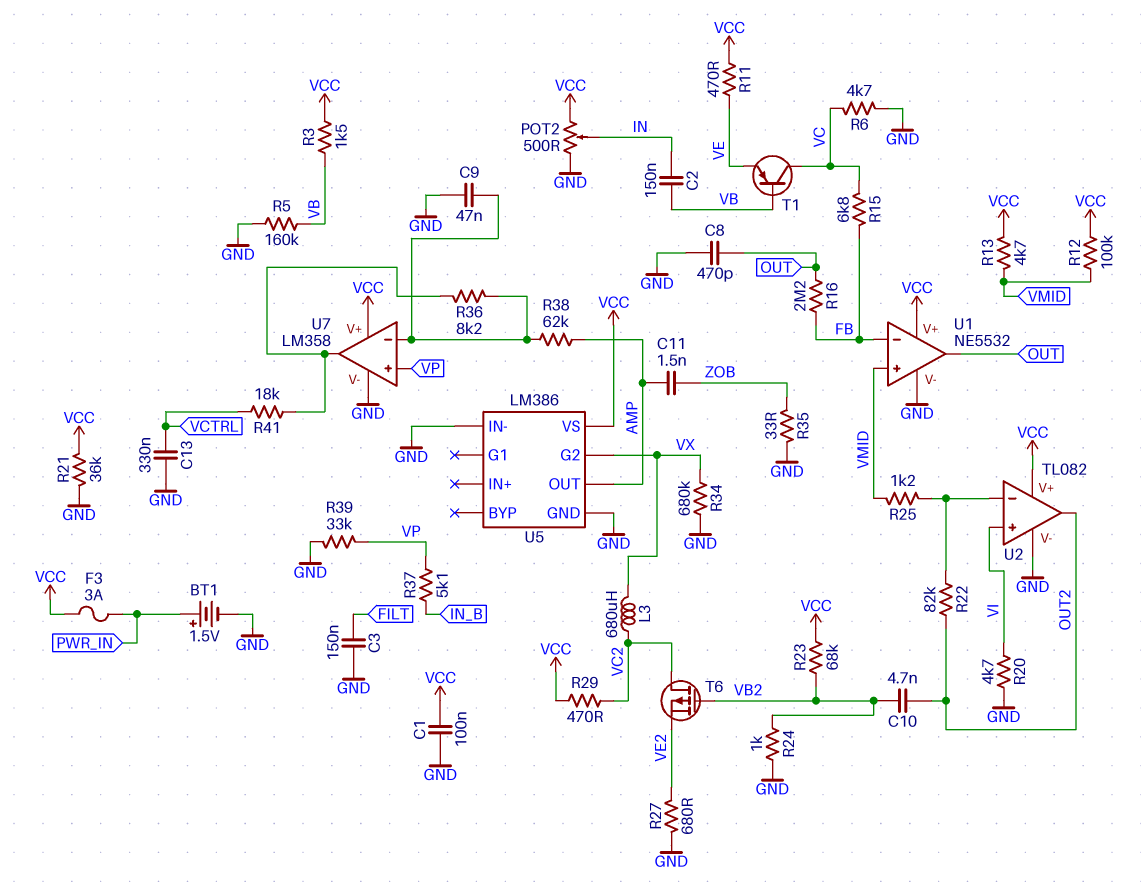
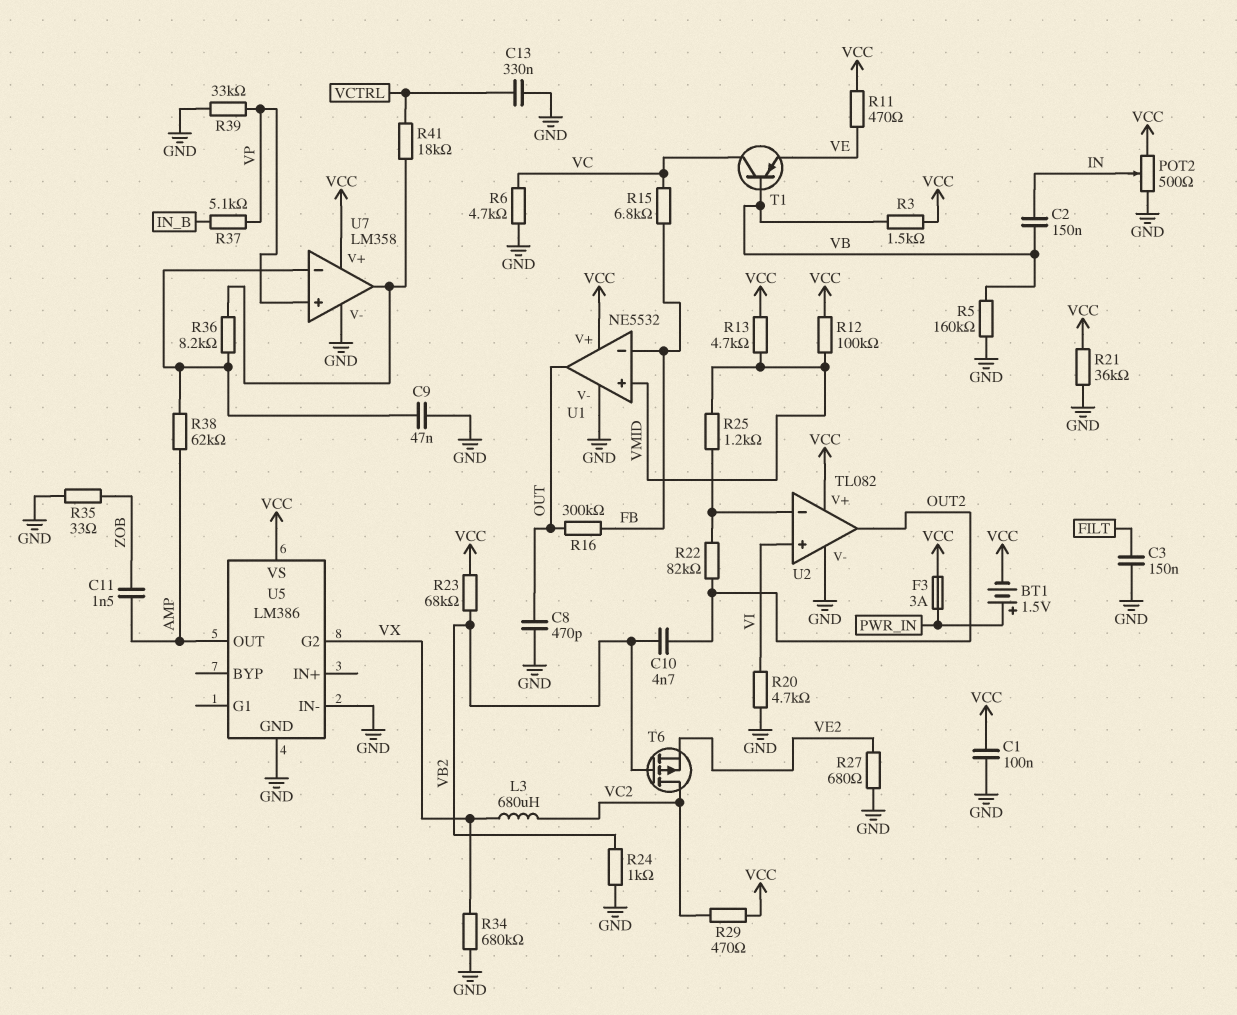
BT1: 1.5V (plus PWR_IN, minus GND) -> 1.5V (plus PWR_IN, minus VCC)
R16: 2.2M (FB, OUT) -> 300k (FB, OUT)

